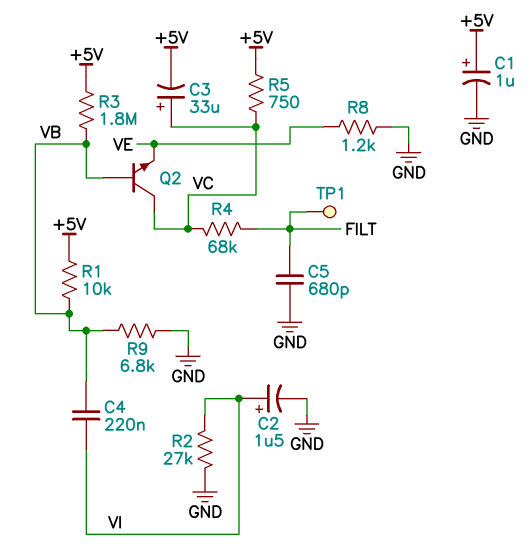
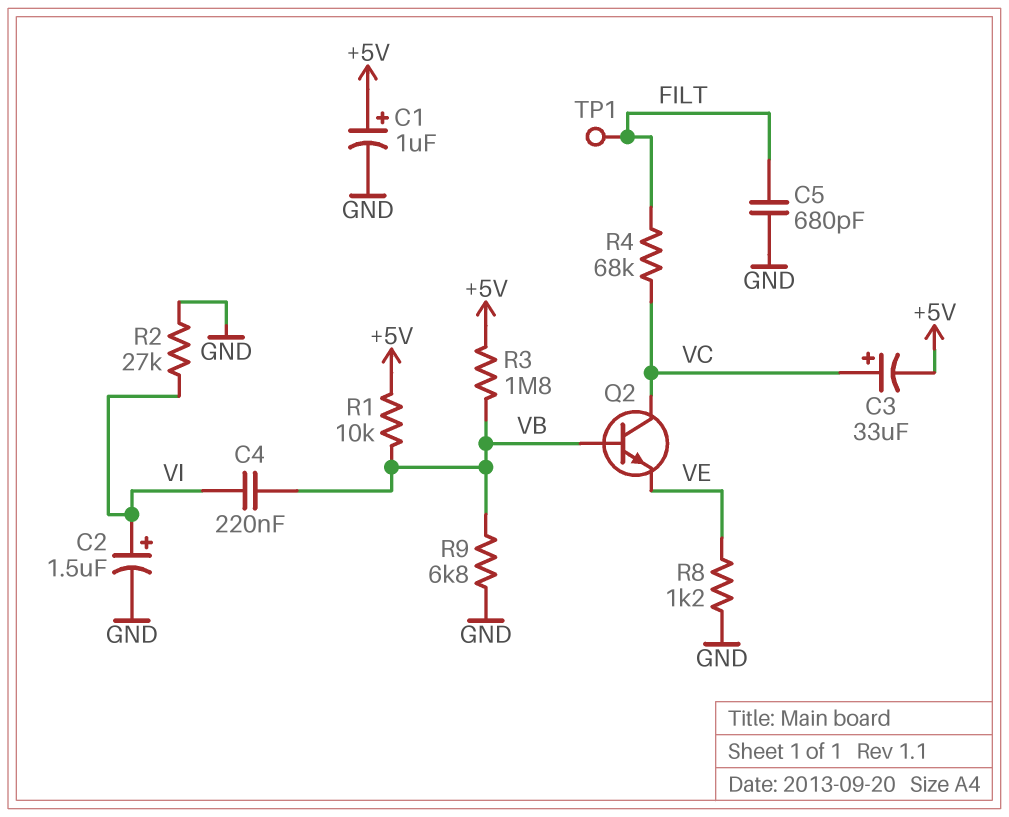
R5: 750 (+5V, VC) -> none

